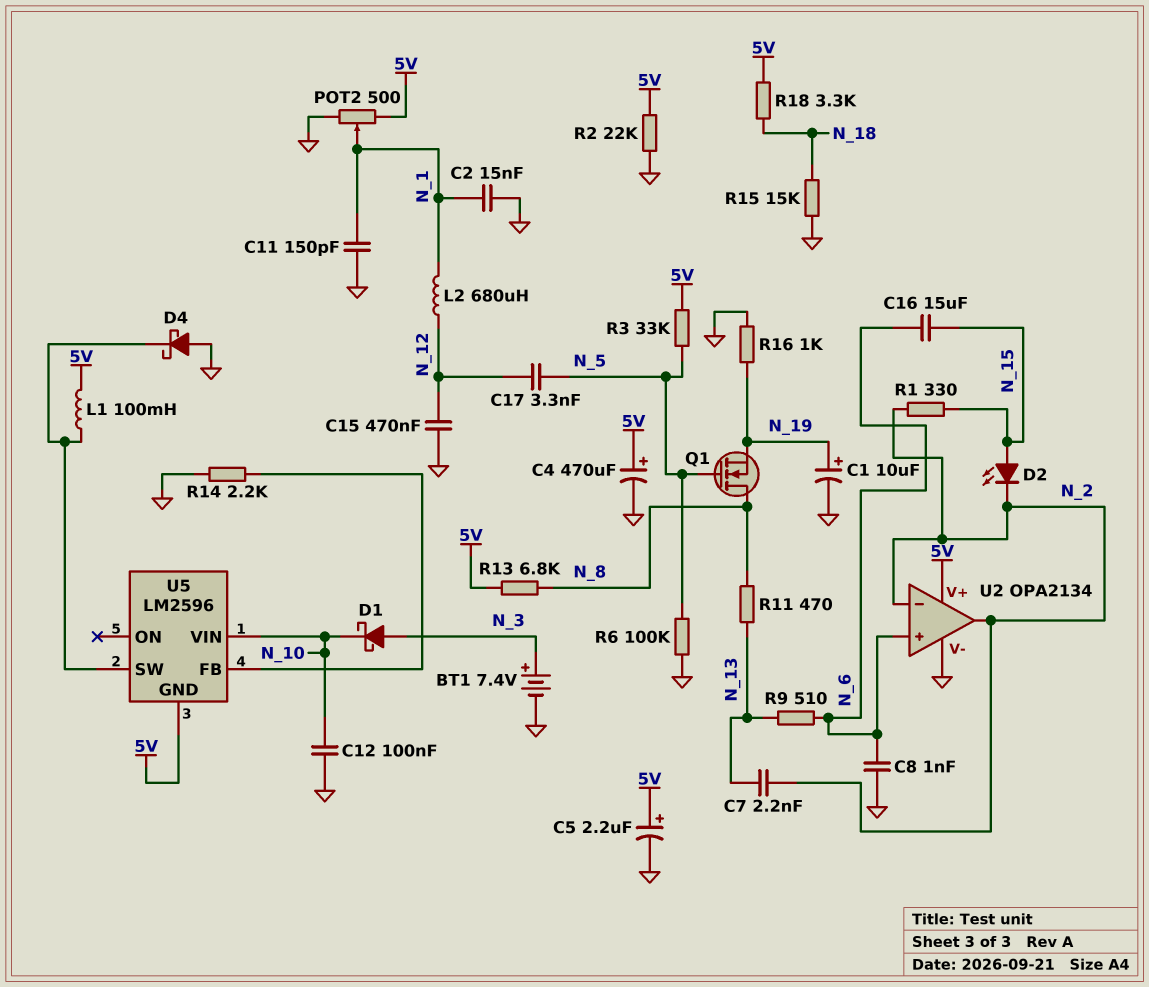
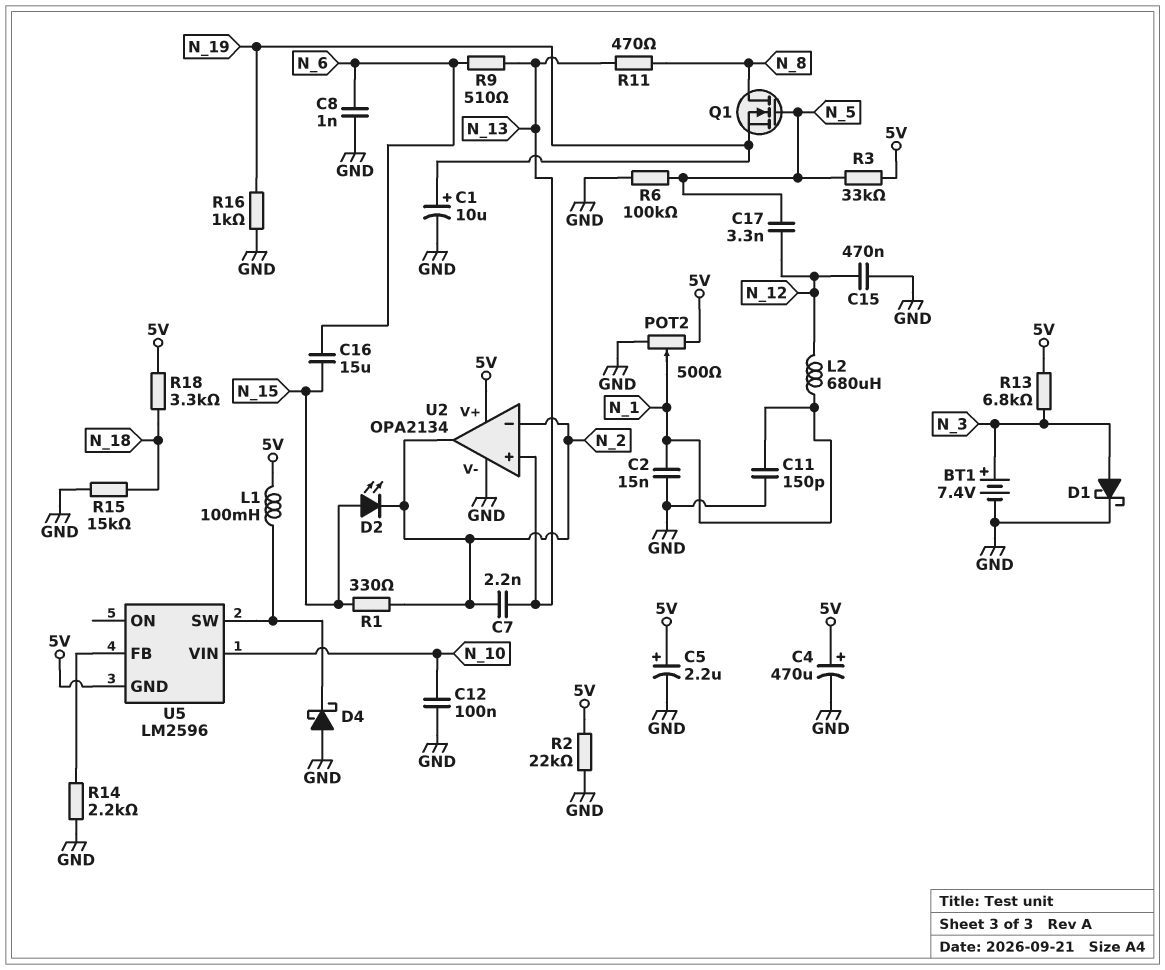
D1: schottky (A N_3, K N_10) -> schottky (A N_3, K GND)
R13: 6.8k (5V, N_8) -> 6.8k (5V, N_3)
U2 pin in+: N_6 -> N_13

